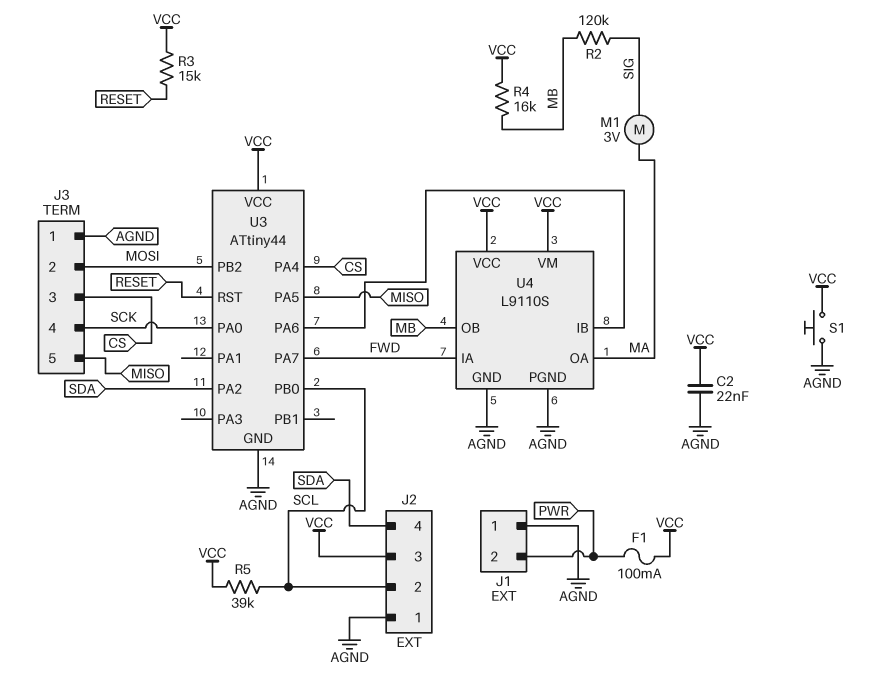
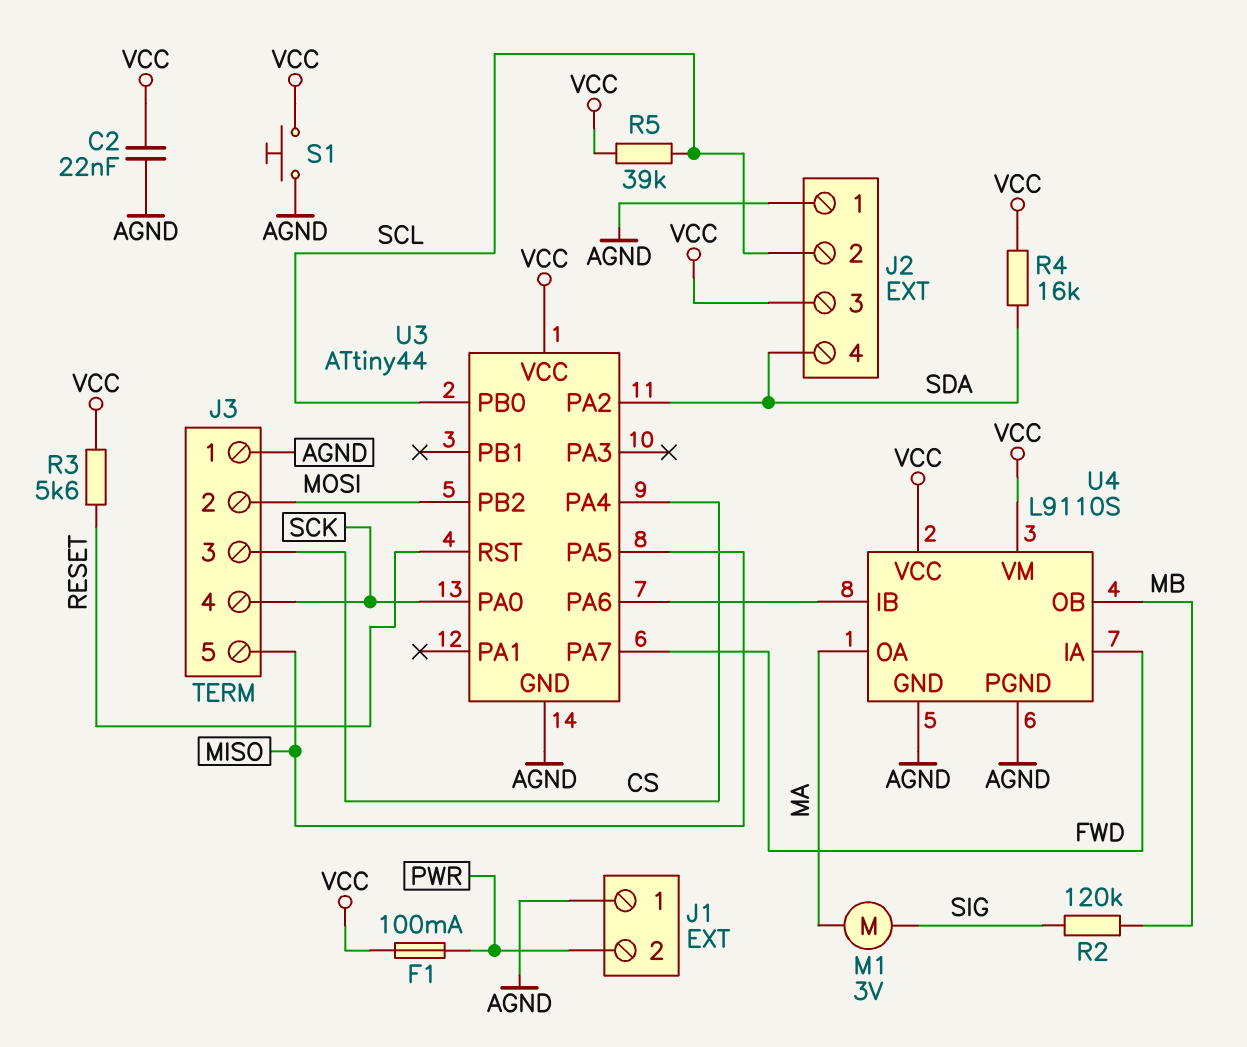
R3: 15k (RESET, VCC) -> 5.6k (RESET, VCC)
R4: 16k (MB, VCC) -> 16k (SDA, VCC)

